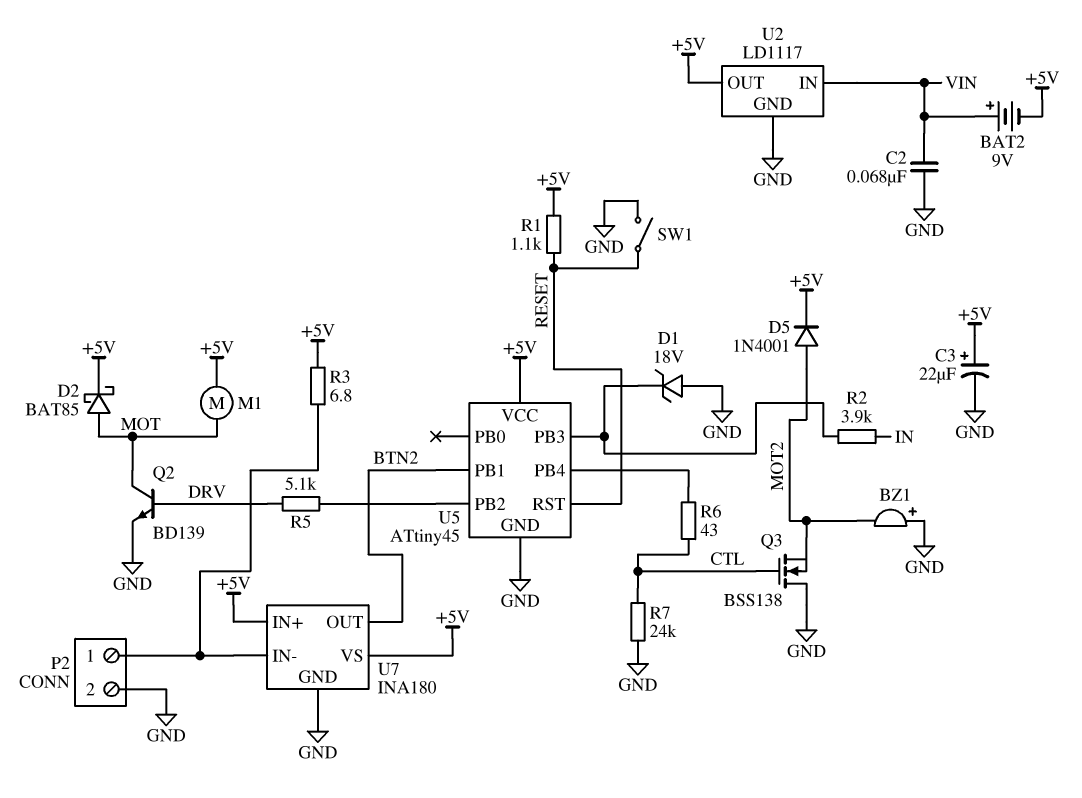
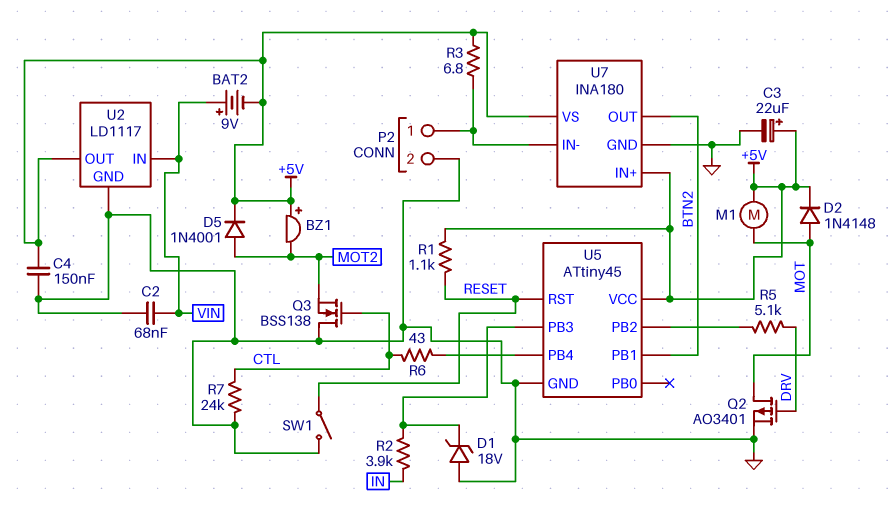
BZ1: buzzer (plus GND, minus MOT2) -> buzzer (plus +5V, minus MOT2)
C4: none -> 150nF (+5V, GND)
D2: schottky BAT85 (A MOT, K +5V) -> diode 1N4148 (A MOT, K +5V)
Q2: NPN BD139 (B DRV, C MOT, E GND) -> PMOS AO3401 (G DRV, D MOT, S GND)

